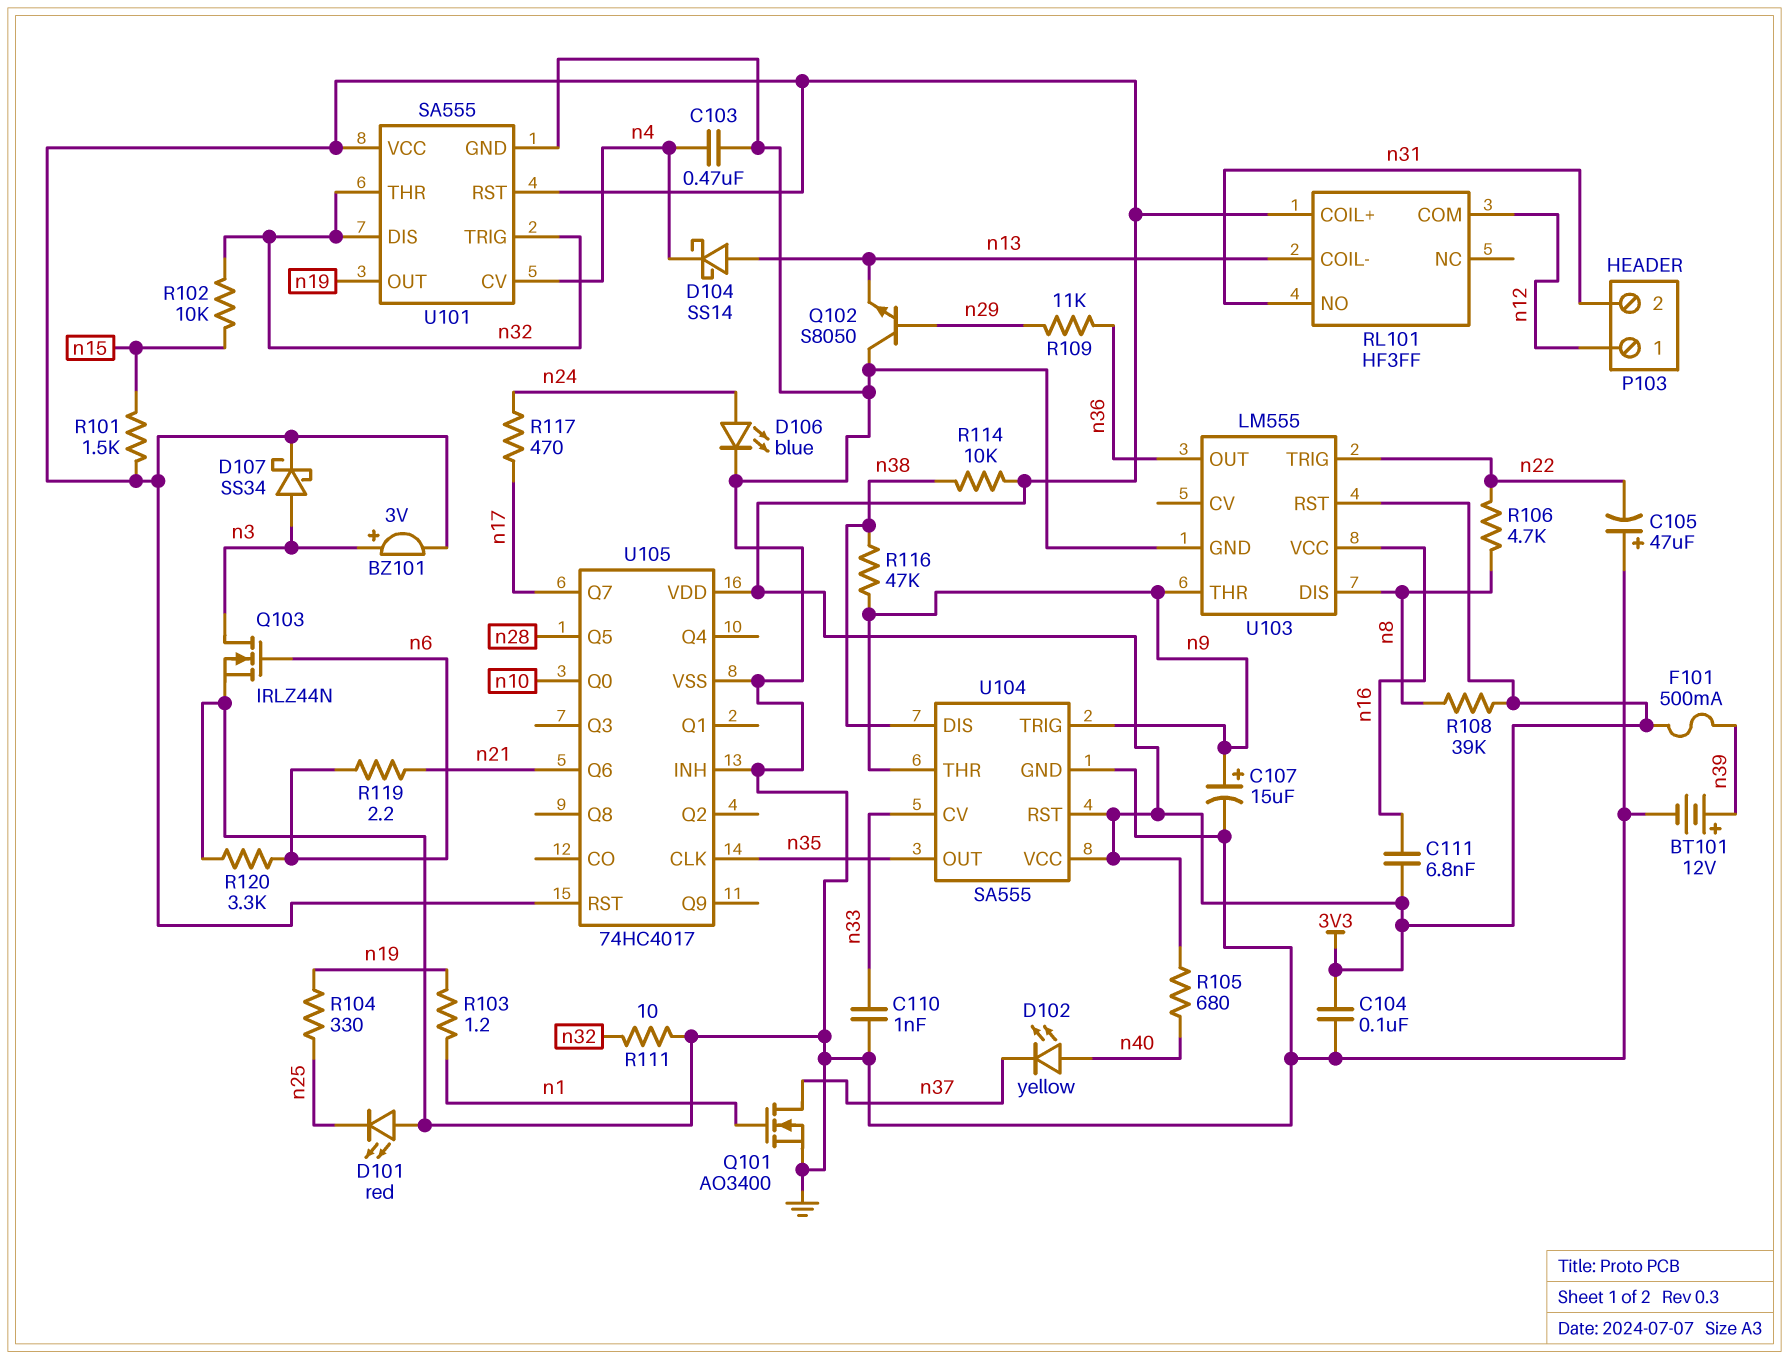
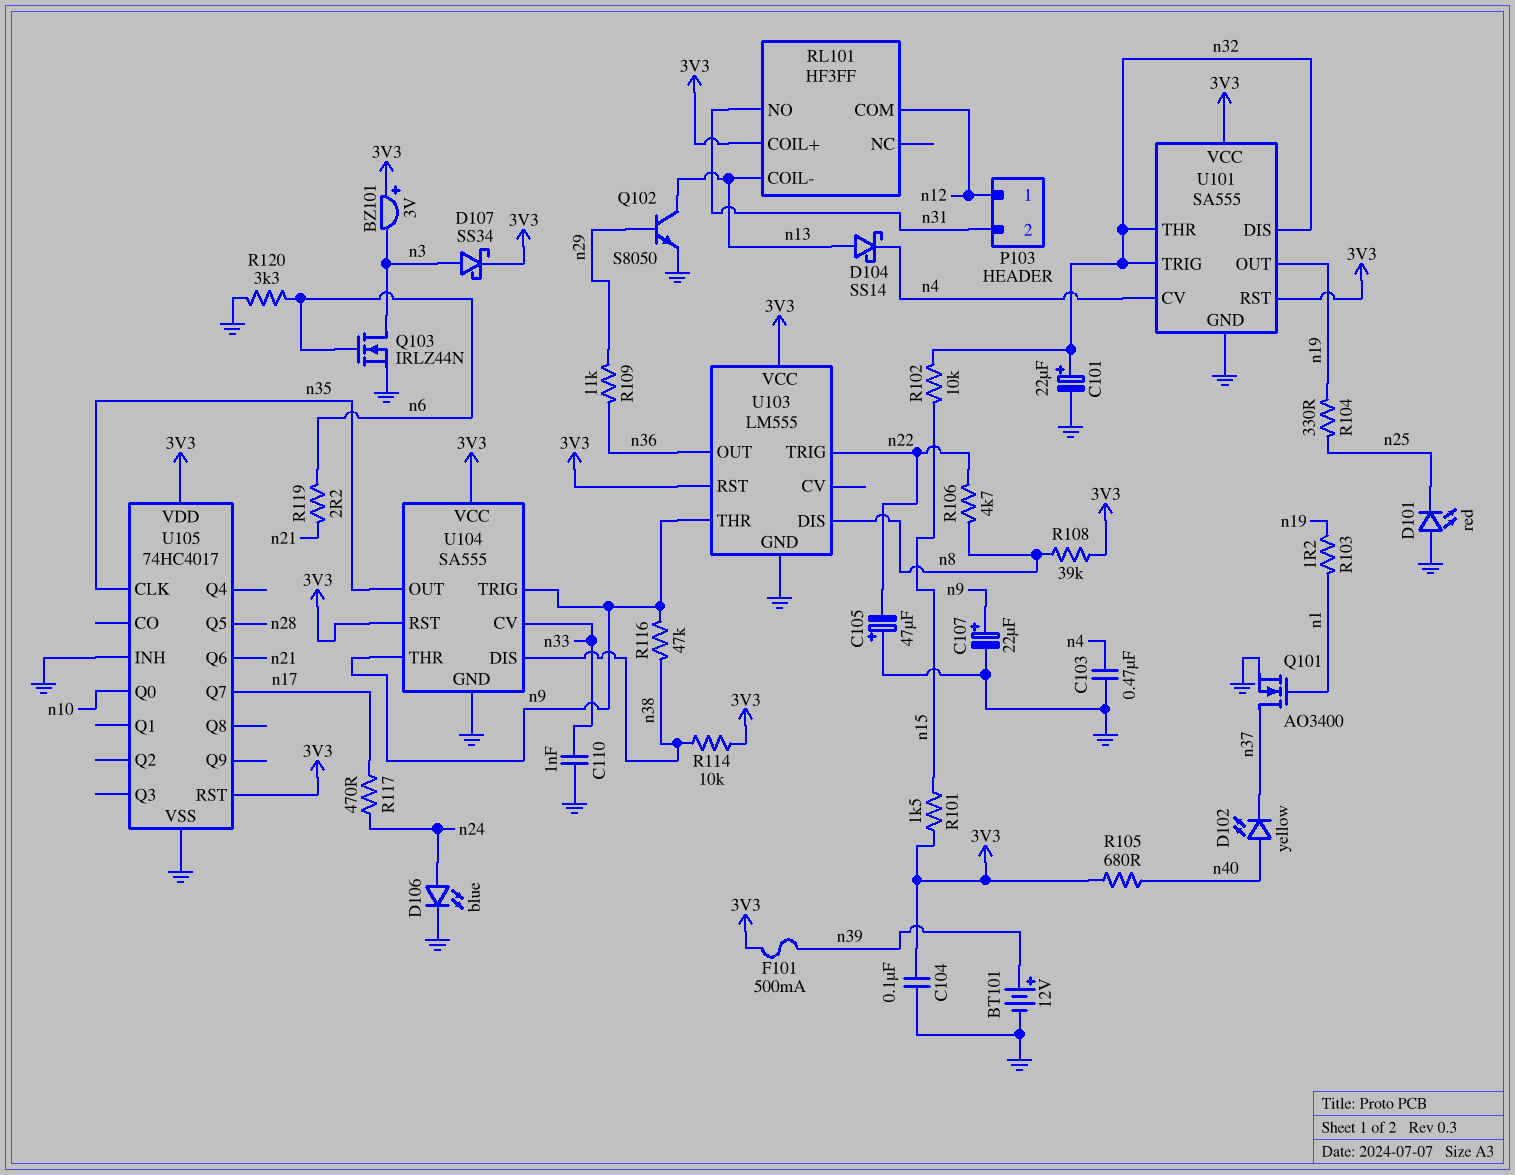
BZ101: buzzer 3V (plus n3, minus 3V3) -> buzzer 3V (plus 3V3, minus n3)
C101: none -> 22uF (plus n32, minus GND)
C107: 15uF (plus n9, minus GND) -> 22uF (plus n9, minus GND)
C111: 6.8nF (3V3, n16) -> none
Q102: NPN S8050 (B n29, C GND, E n13) -> NPN S8050 (B n29, C n13, E GND)
R111: 10 (GND, n32) -> none
U103 pin VCC: n16 -> 3V3

